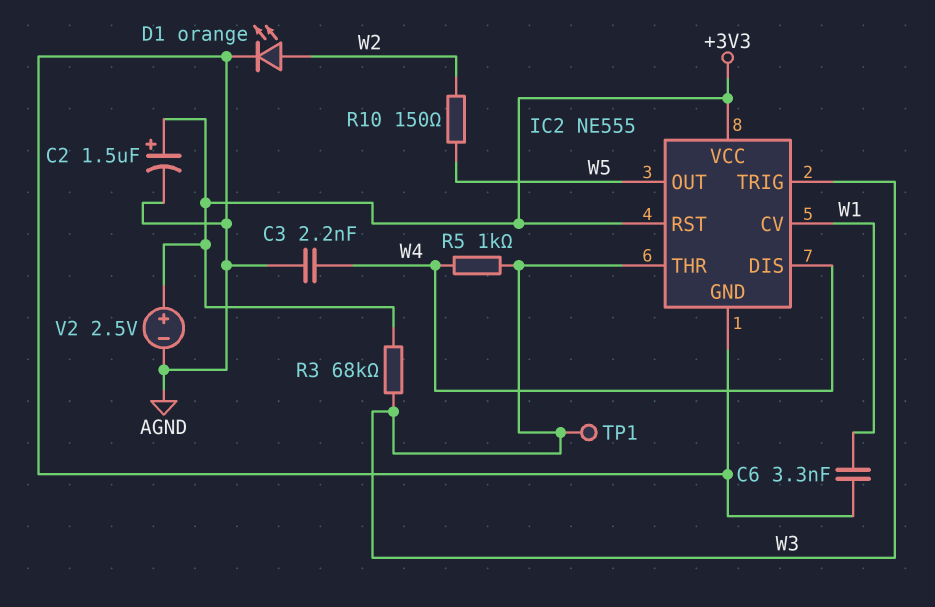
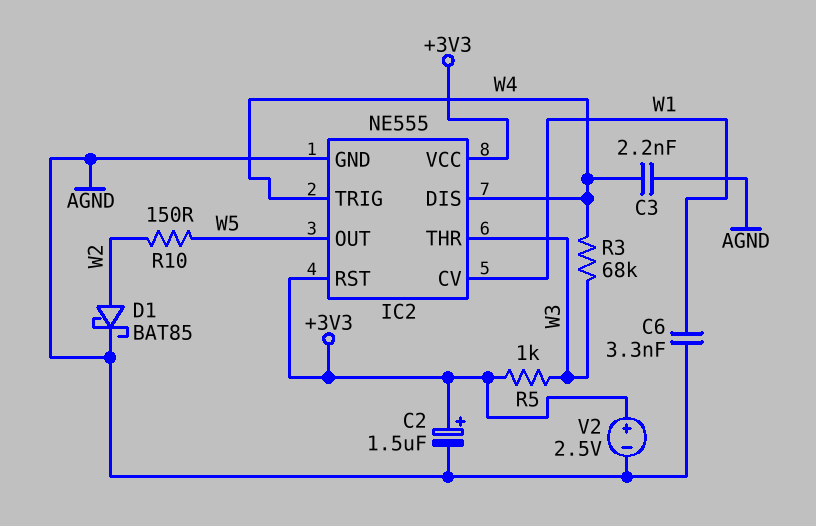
D1: LED orange (A W2, K AGND) -> schottky BAT85 (A W2, K AGND)
IC2 pin TRIG: W3 -> W4
R3: 68k (+3V3, W3) -> 68k (W3, W4)
R5: 1k (W3, W4) -> 1k (+3V3, W3)
TP1: test point (W3) -> none

